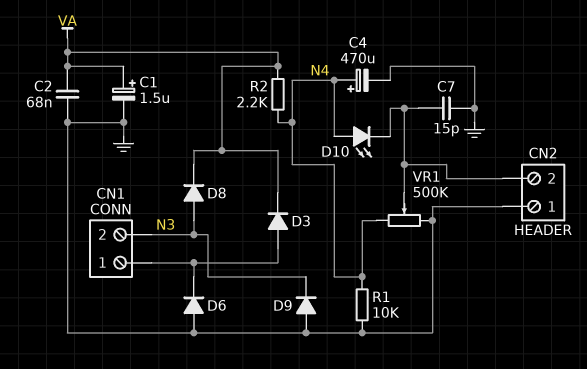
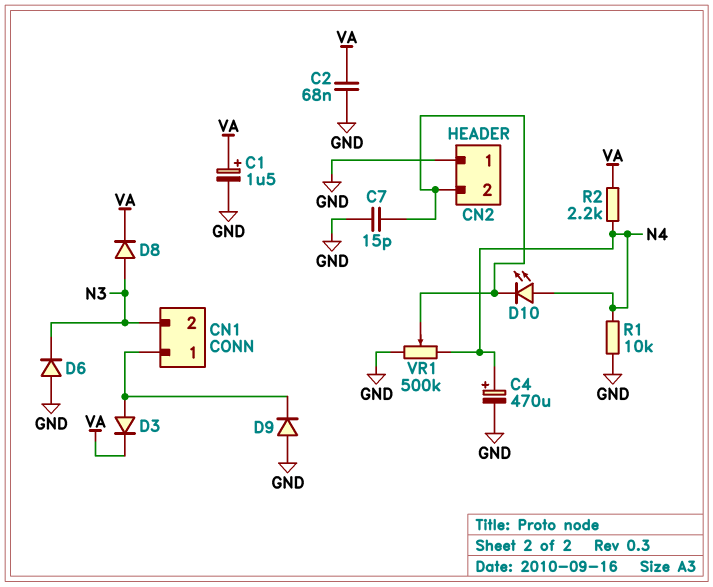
D6: diode (A GND, K CN1/1) -> diode (A GND, K N3)
D9: diode (A GND, K N3) -> diode (A GND, K CN1/1)

